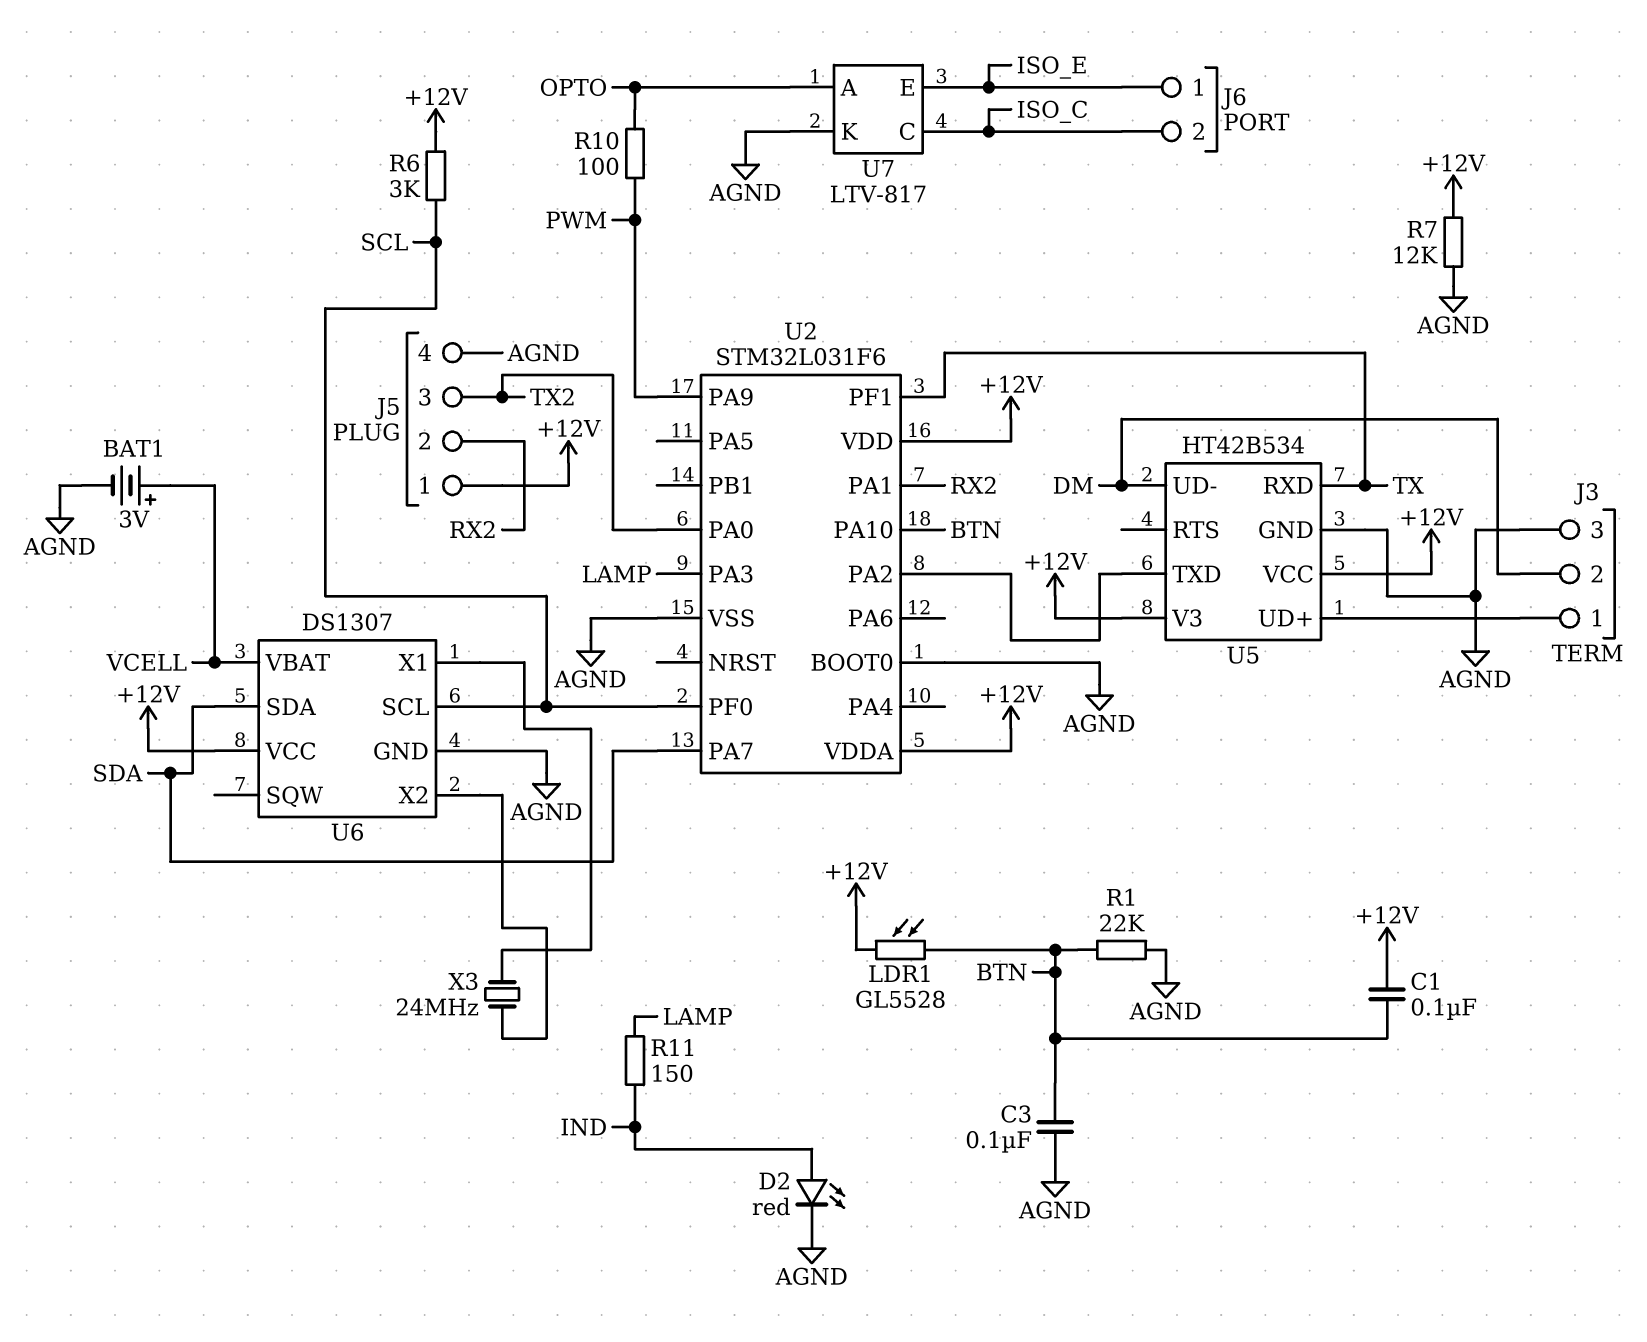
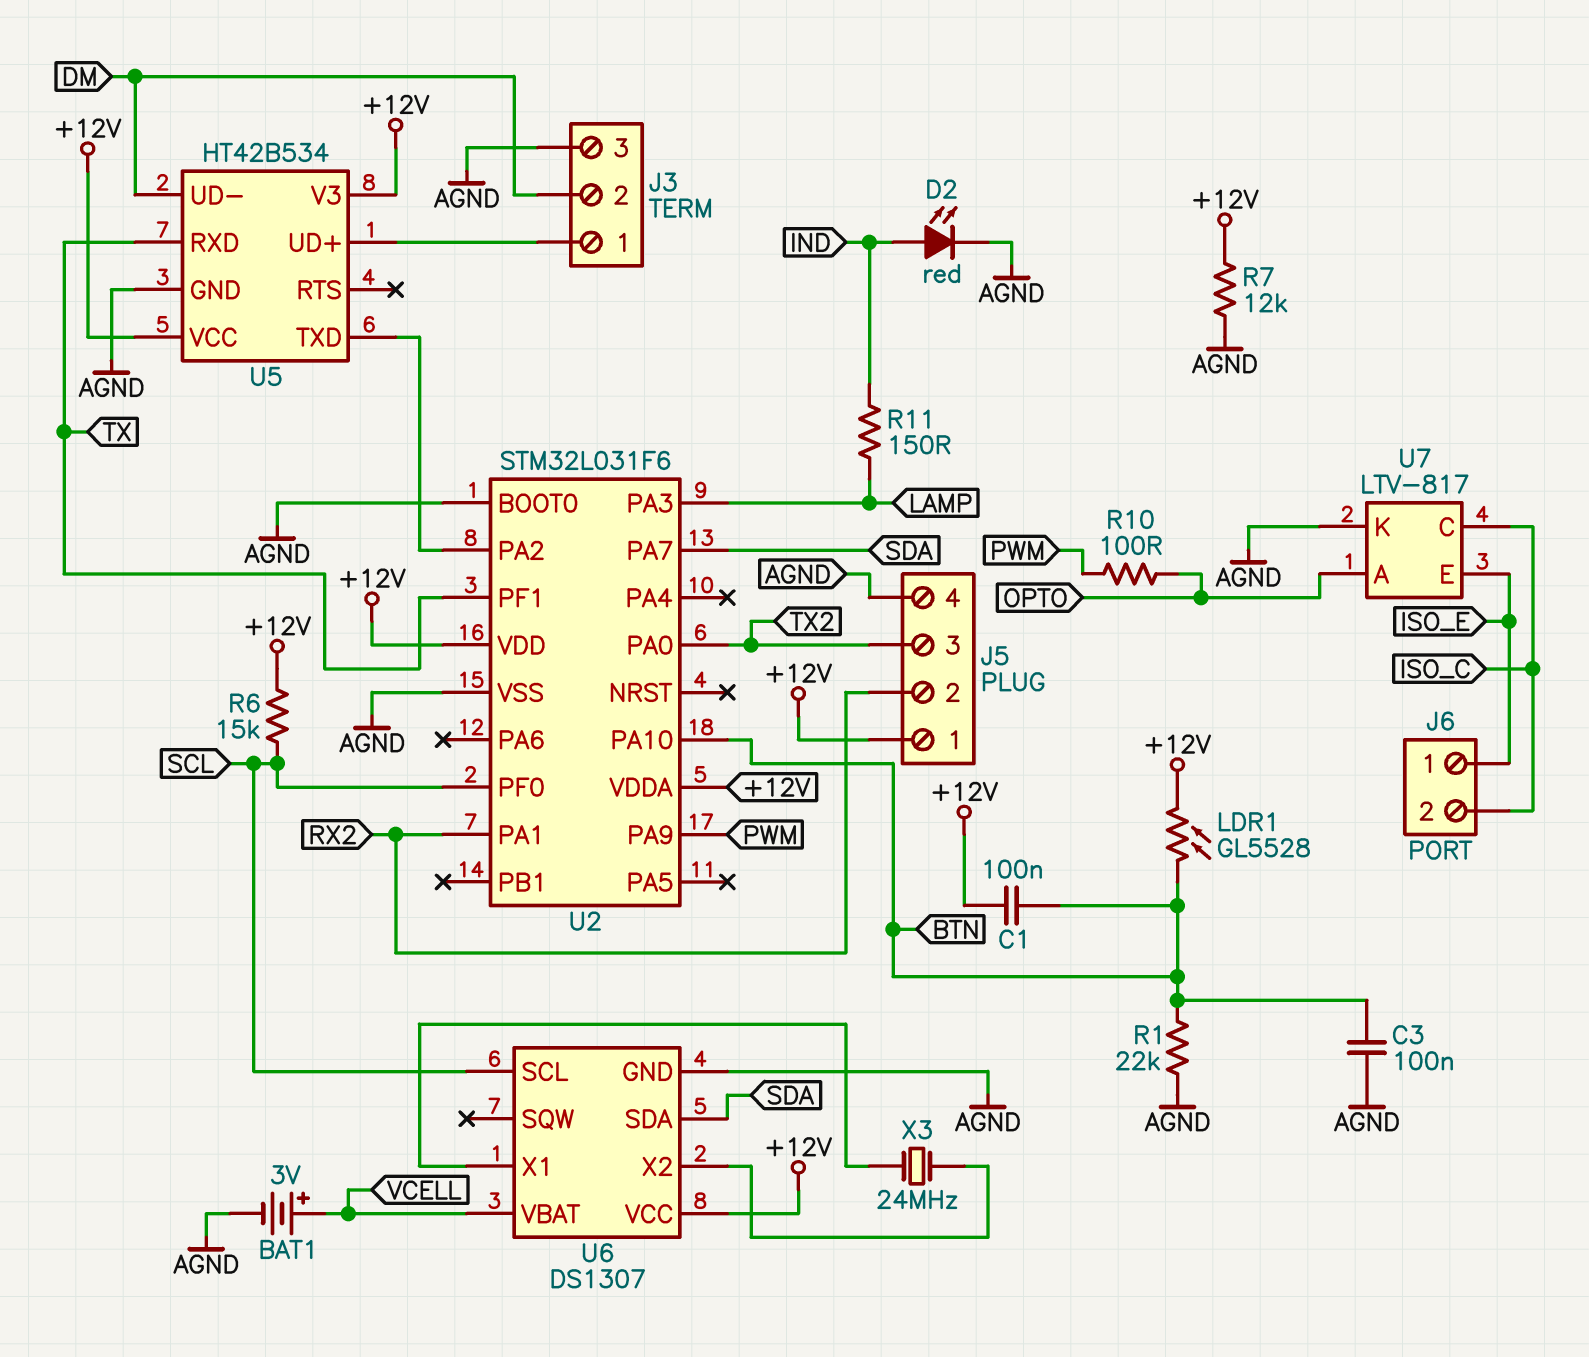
R6: 3k (+12V, SCL) -> 15k (+12V, SCL)

